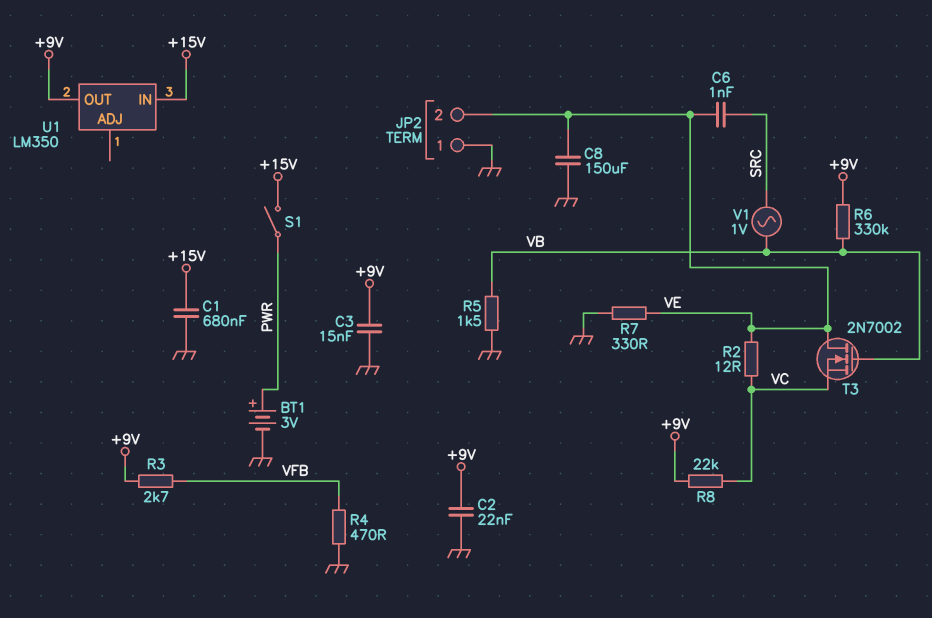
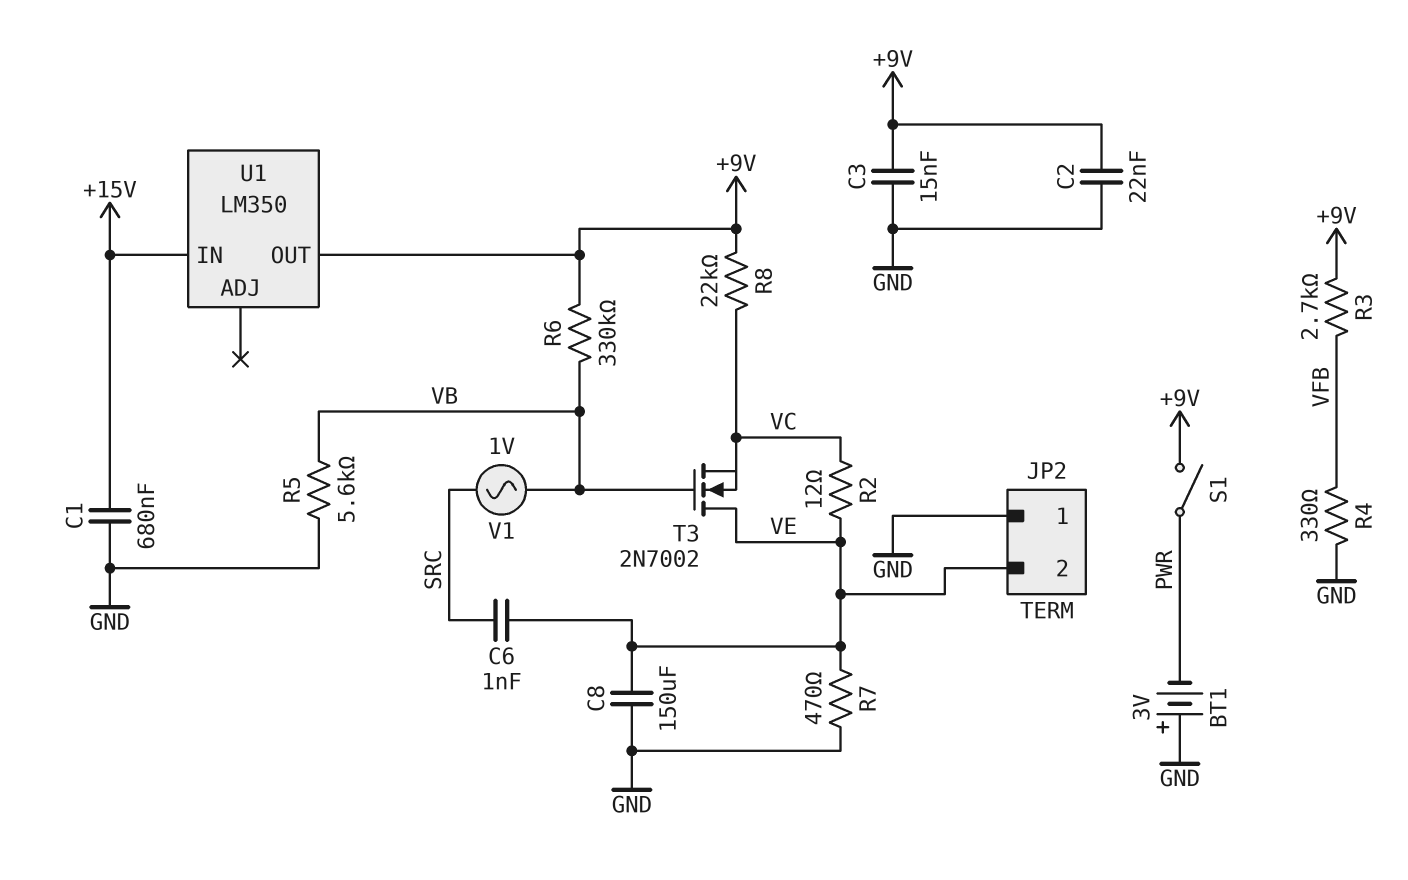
BT1: 3V (plus PWR, minus GND) -> 3V (plus GND, minus PWR)
R4: 470 (GND, VFB) -> 330 (GND, VFB)
R5: 1.5k (GND, VB) -> 5.6k (GND, VB)
R7: 330 (GND, VE) -> 470 (GND, VE)
S1: switch (+15V, PWR) -> switch (+9V, PWR)

